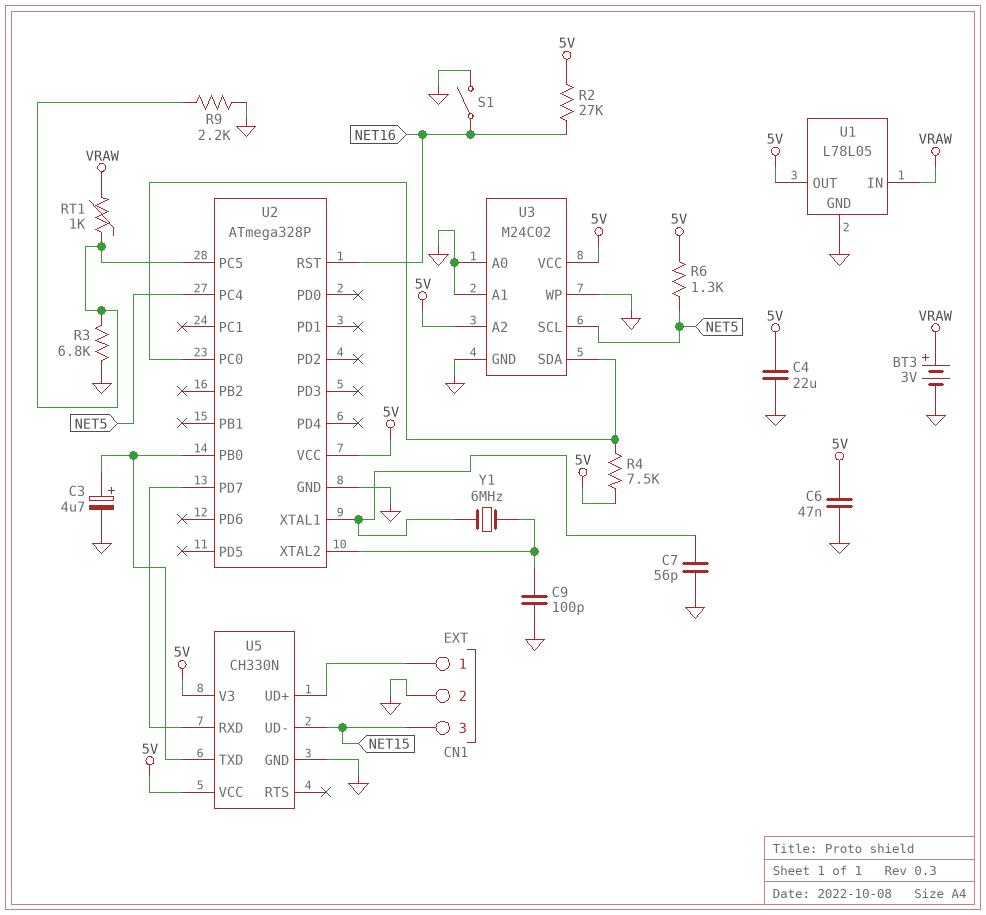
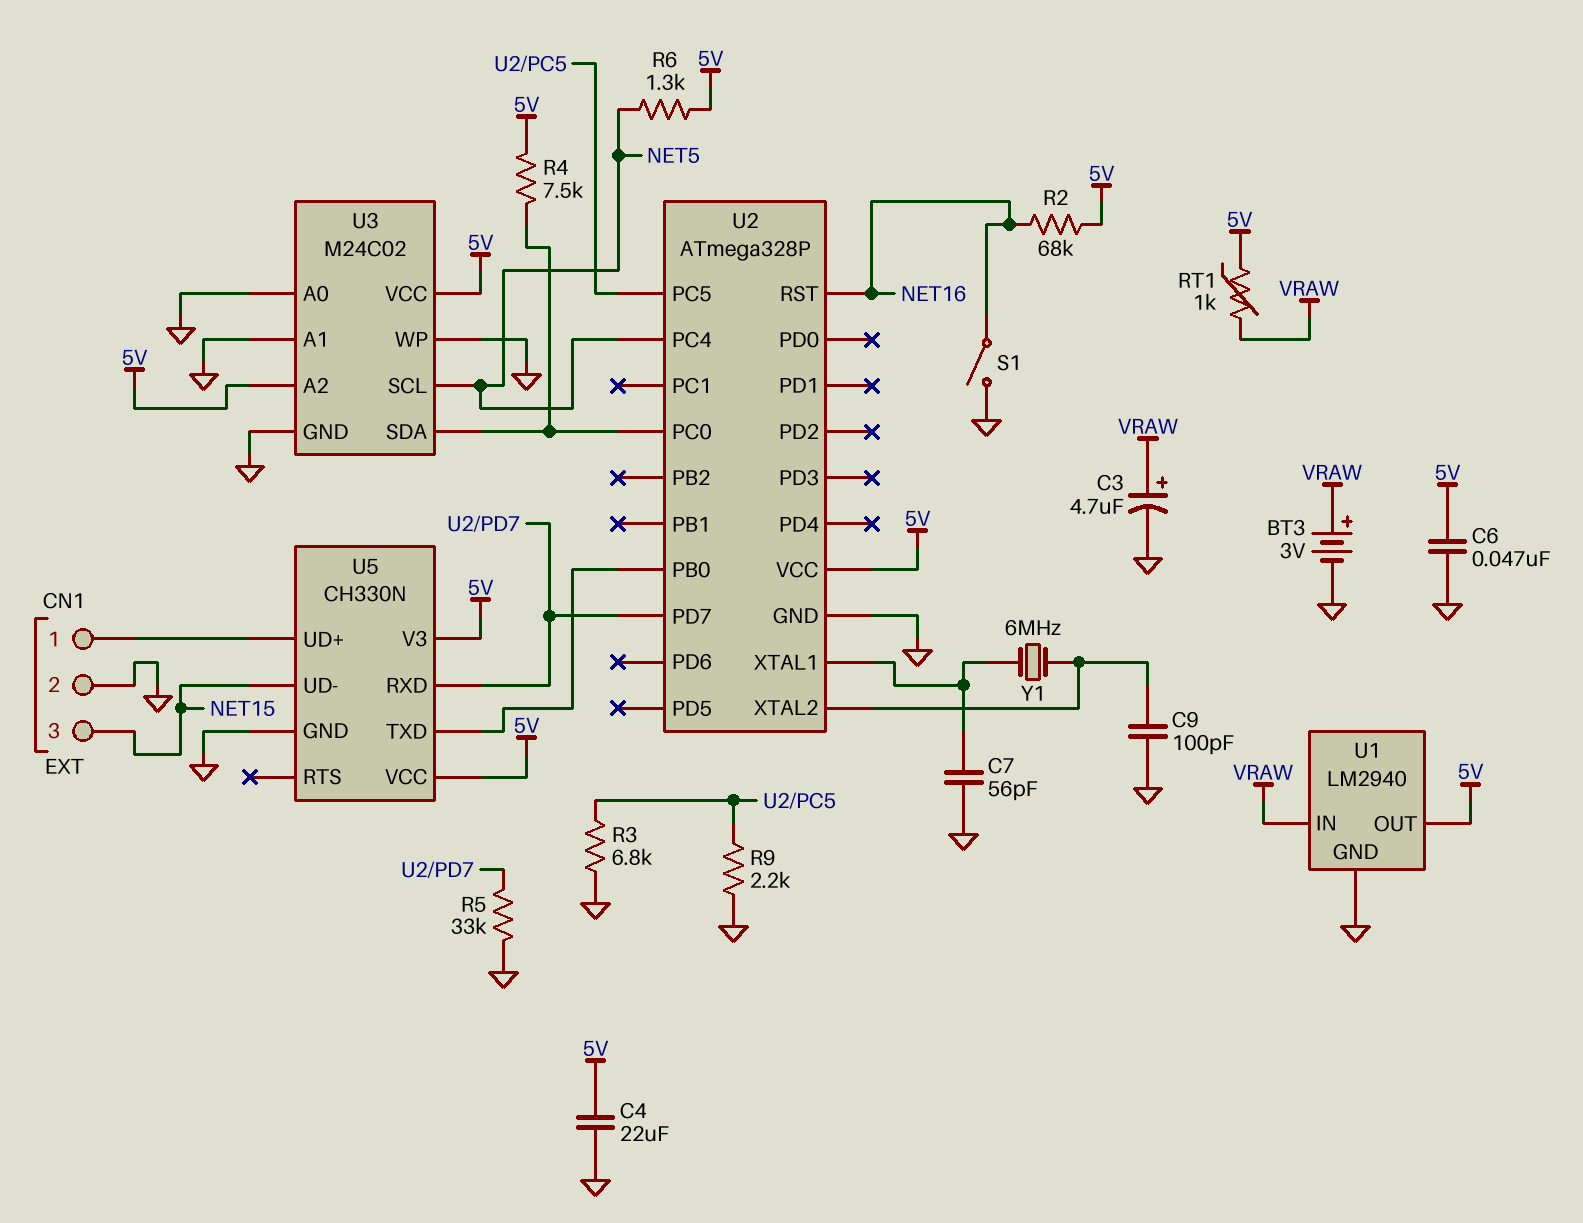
C3: 4.7uF (plus U2/PB0, minus GND) -> 4.7uF (plus VRAW, minus GND)
R2: 27k (5V, NET16) -> 68k (5V, NET16)
R5: none -> 33k (GND, U2/PD7)
RT1: 1k (U2/PC5, VRAW) -> 1k (5V, VRAW)
U1: L78L05 -> LM2940

